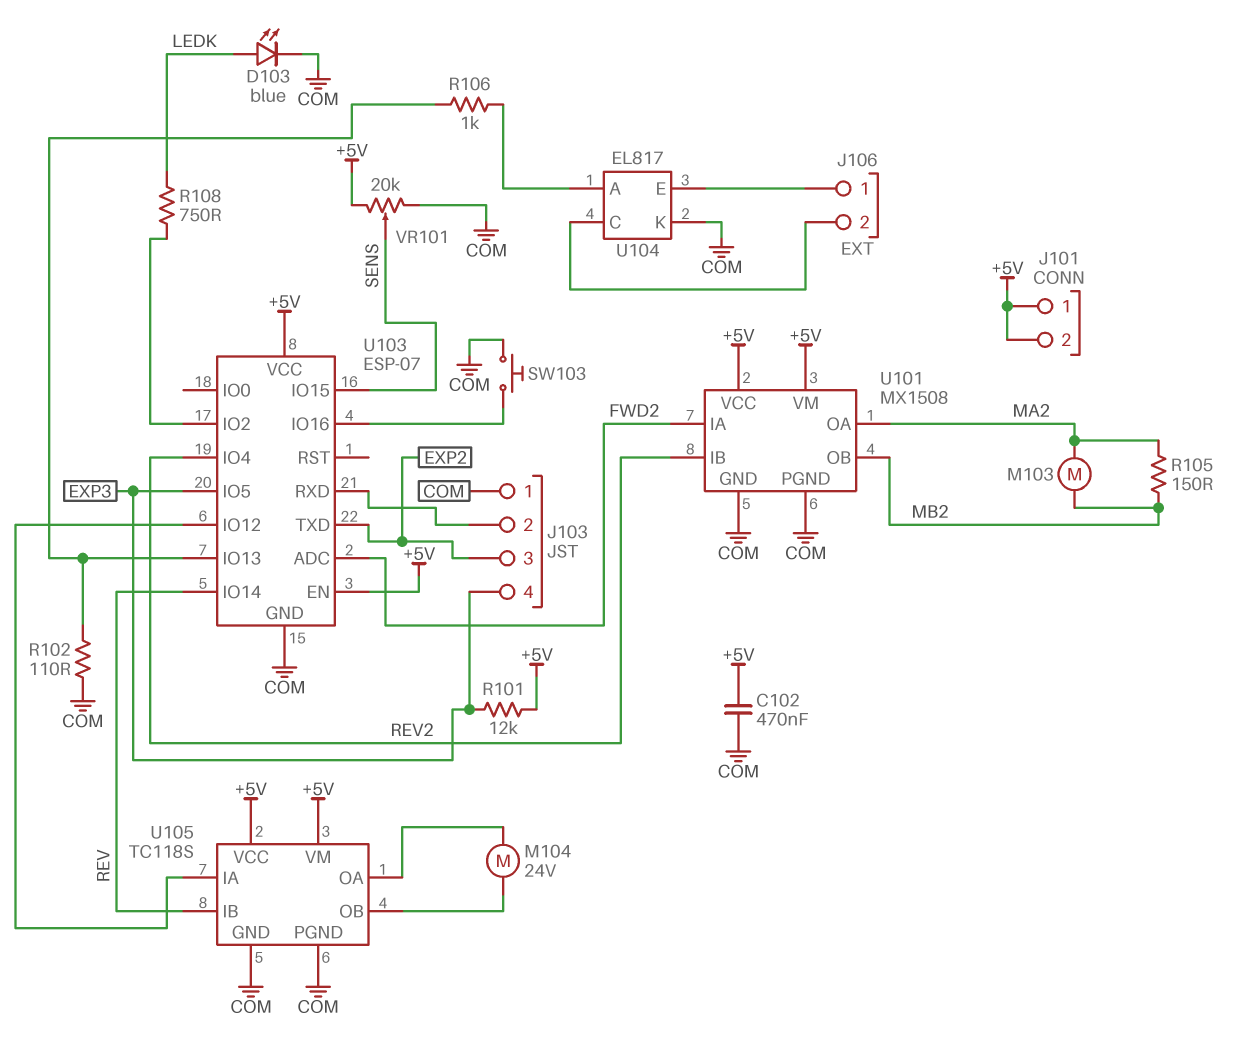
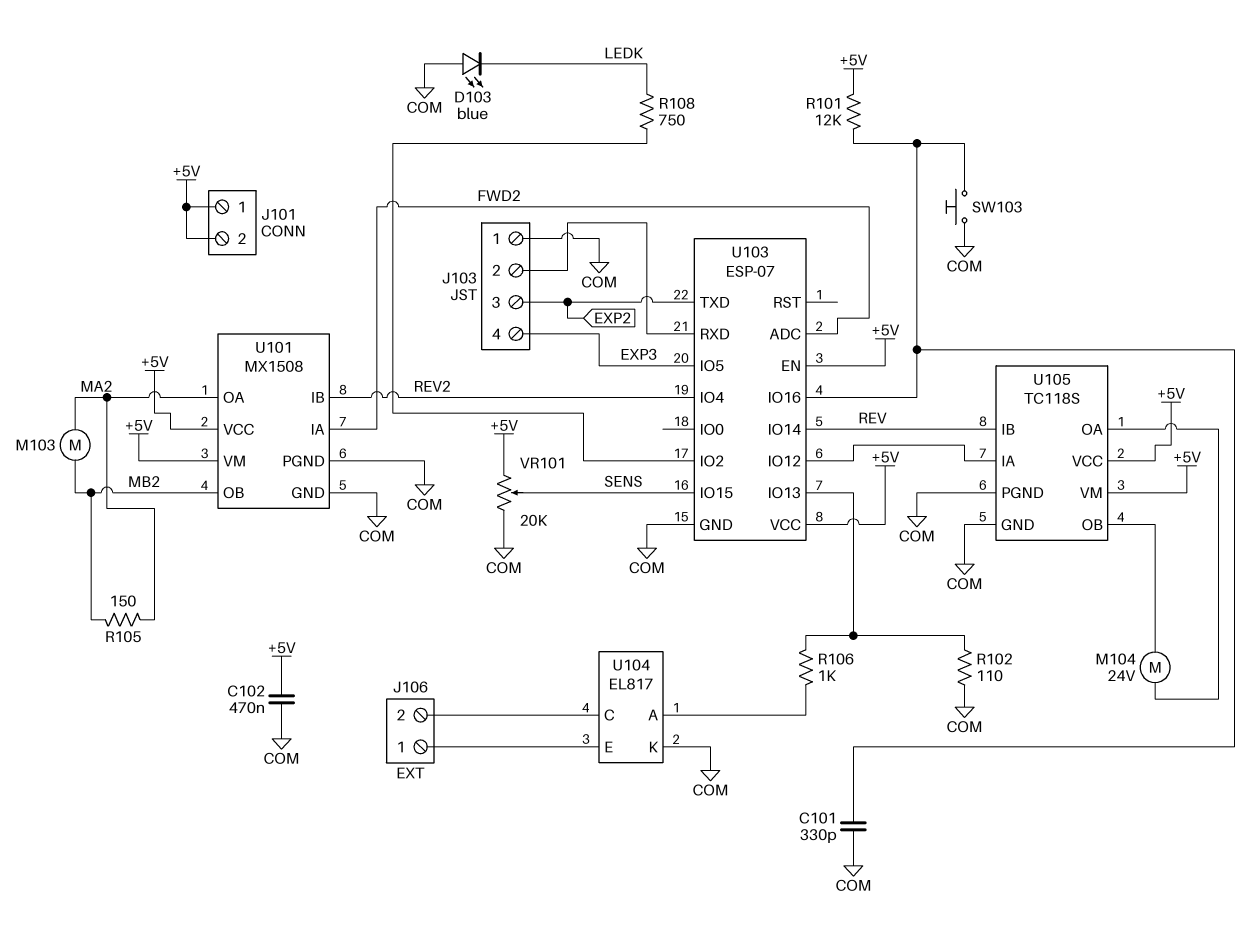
C101: none -> 330pF (COM, U103/IO16)
D103: LED blue (A LEDK, K COM) -> LED blue (A COM, K LEDK)
R101: 12k (+5V, EXP3) -> 12k (+5V, U103/IO16)

